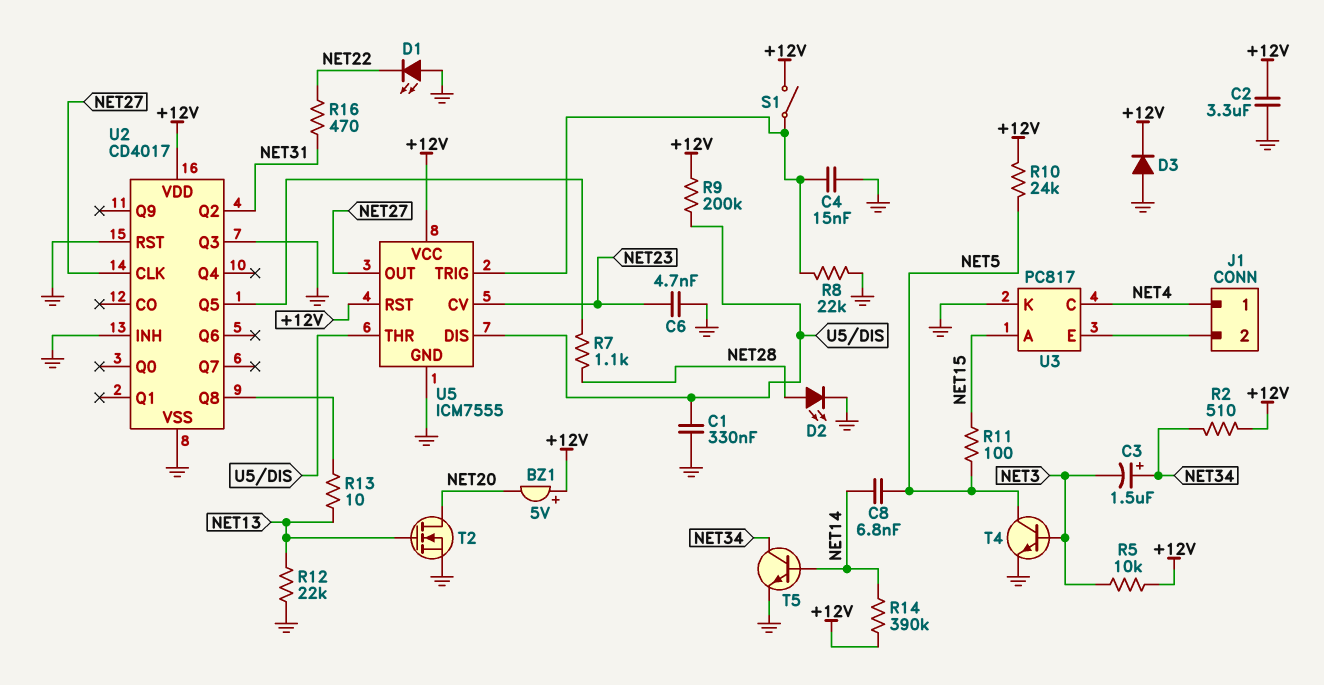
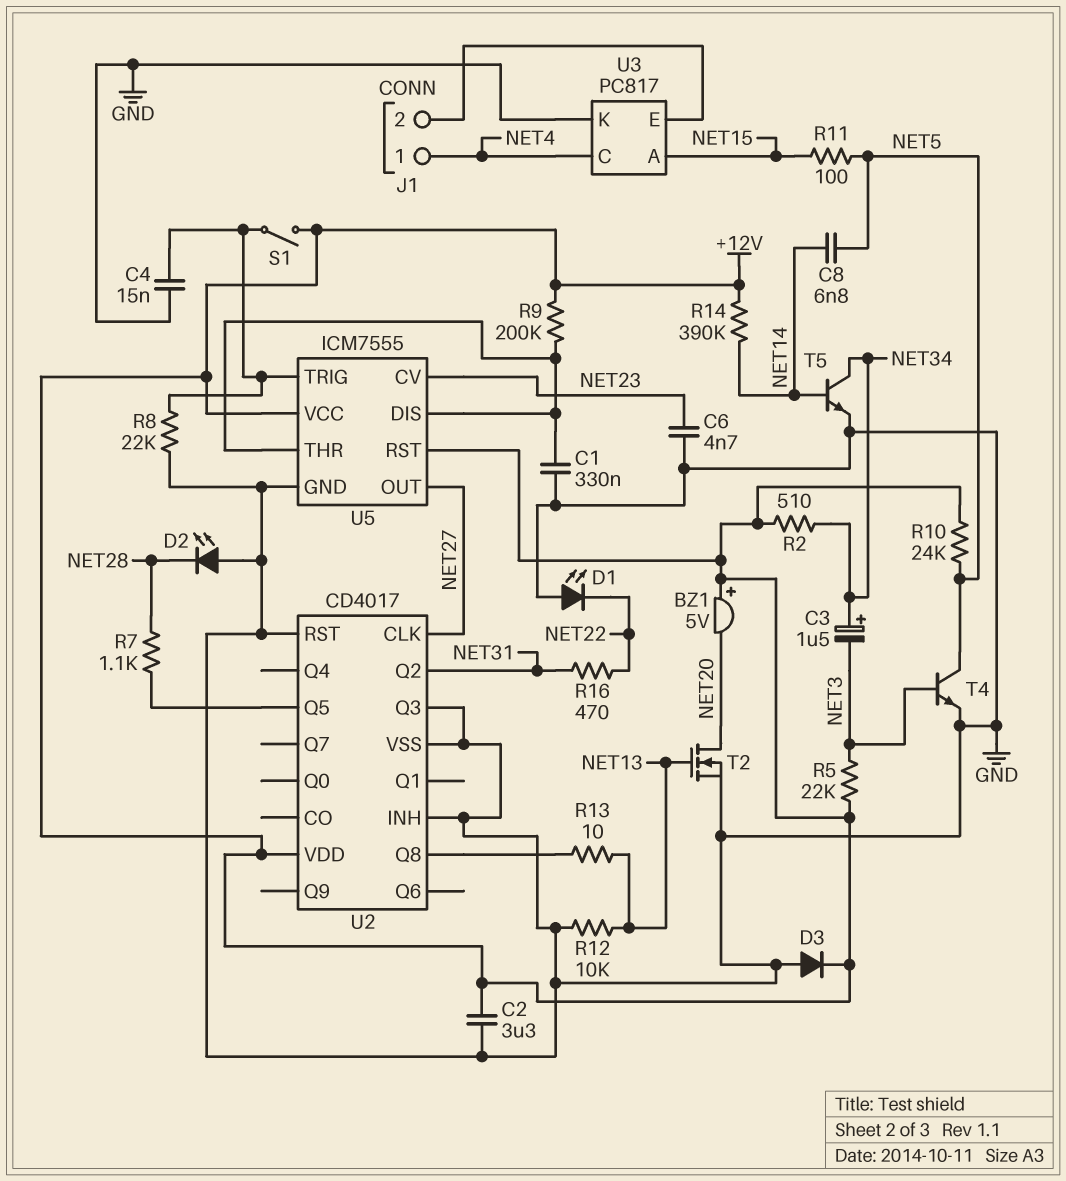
D2: LED (A NET28, K GND) -> LED (A GND, K NET28)
R5: 10k (+12V, NET3) -> 22k (+12V, NET3)
R12: 22k (GND, NET13) -> 10k (GND, NET13)

